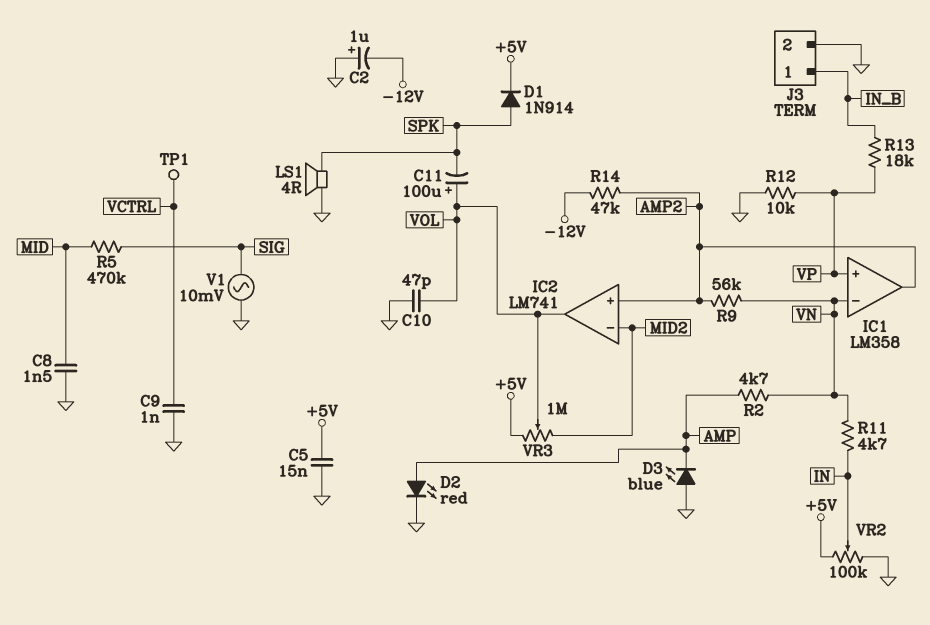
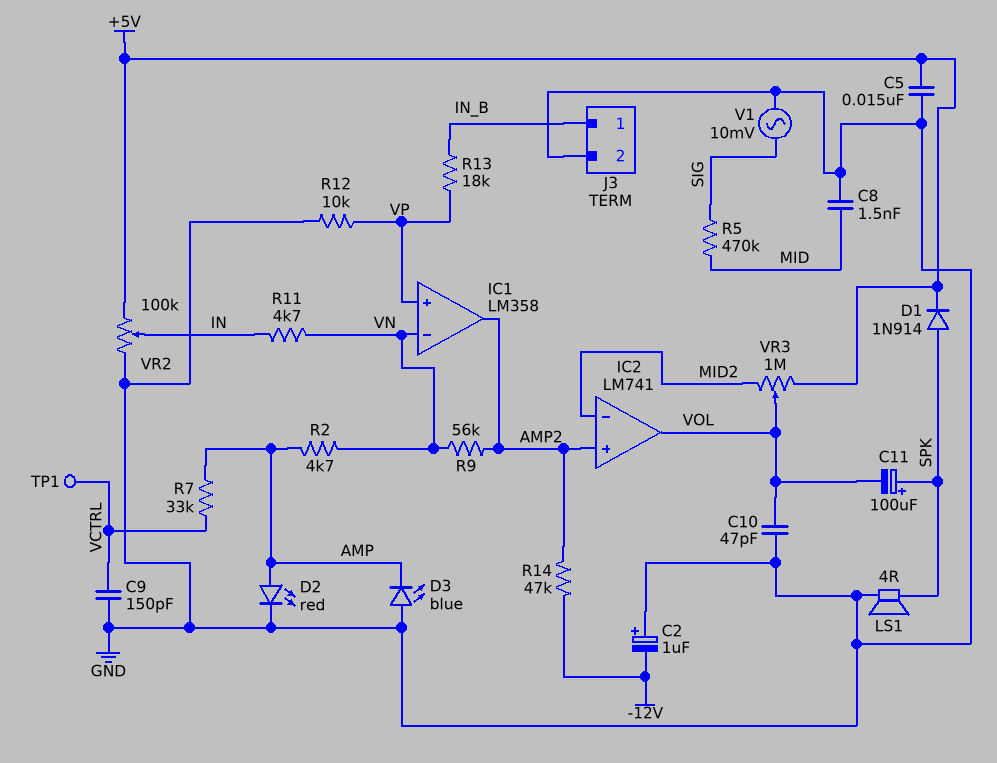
C9: 1nF (GND, VCTRL) -> 150pF (GND, VCTRL)
C11: 100uF (plus VOL, minus SPK) -> 100uF (plus SPK, minus VOL)
R7: none -> 33k (AMP, VCTRL)

